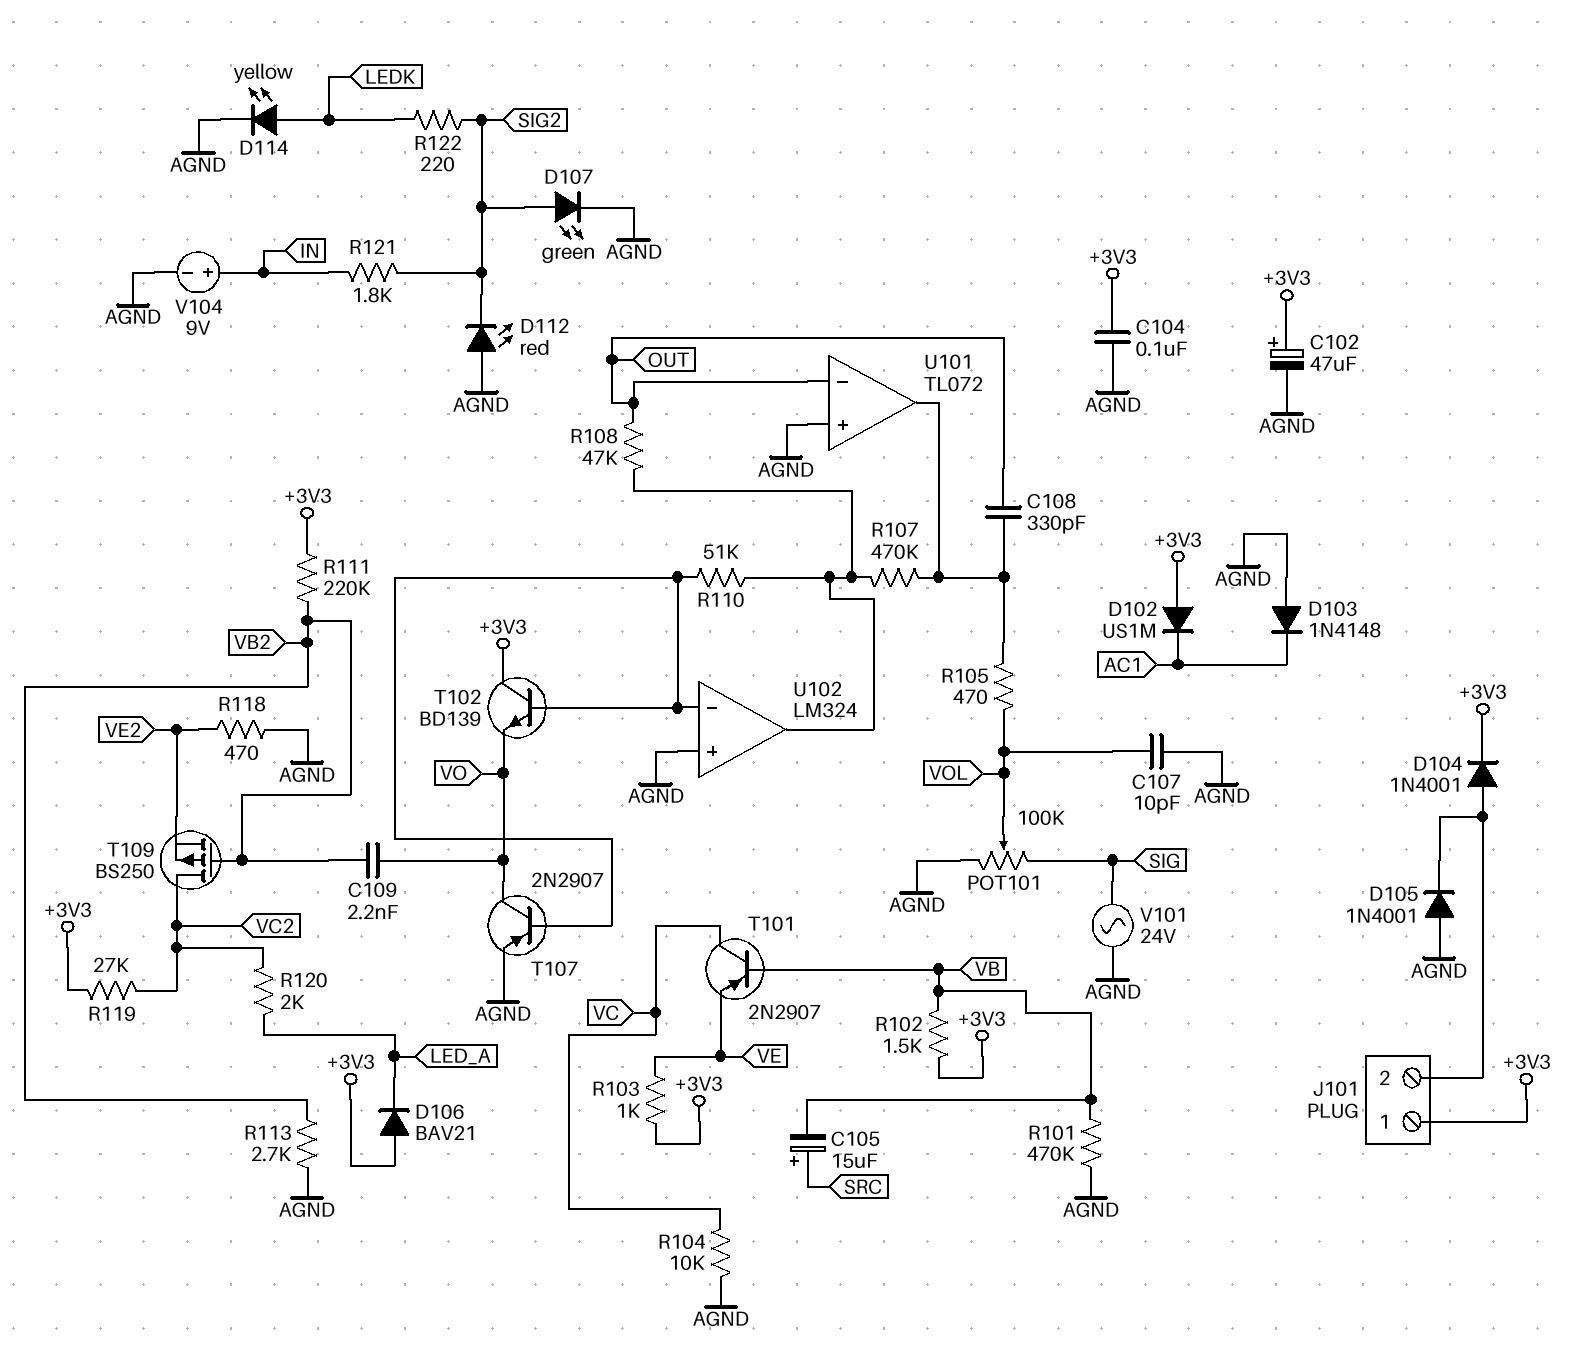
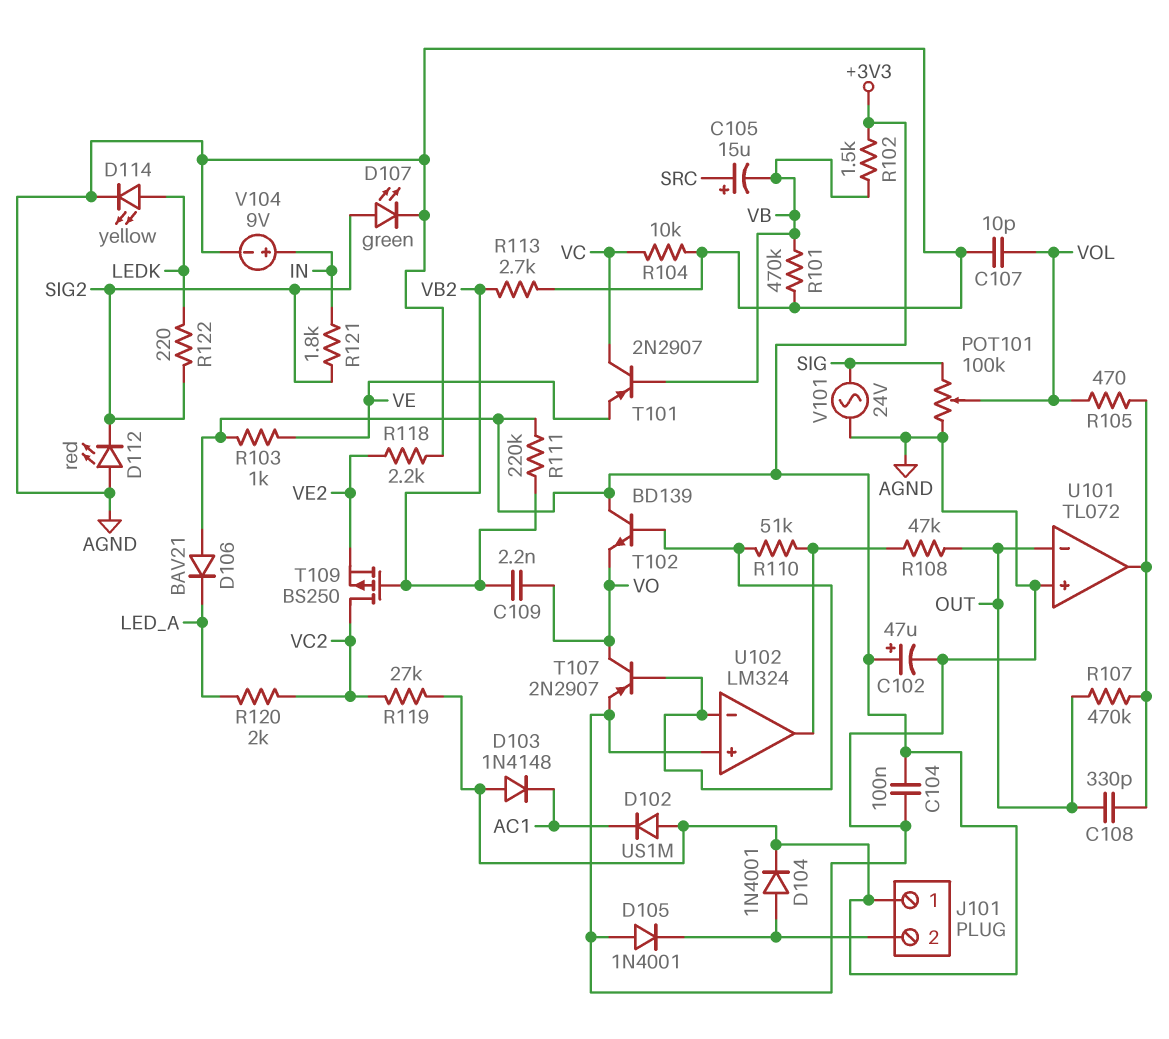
D103: diode 1N4148 (A AGND, K AC1) -> diode 1N4148 (A +3V3, K AC1)
R107: 470k (U101/out, U102/out) -> 470k (OUT, U101/out)
R118: 470 (AGND, VE2) -> 2.2k (AGND, VE2)

